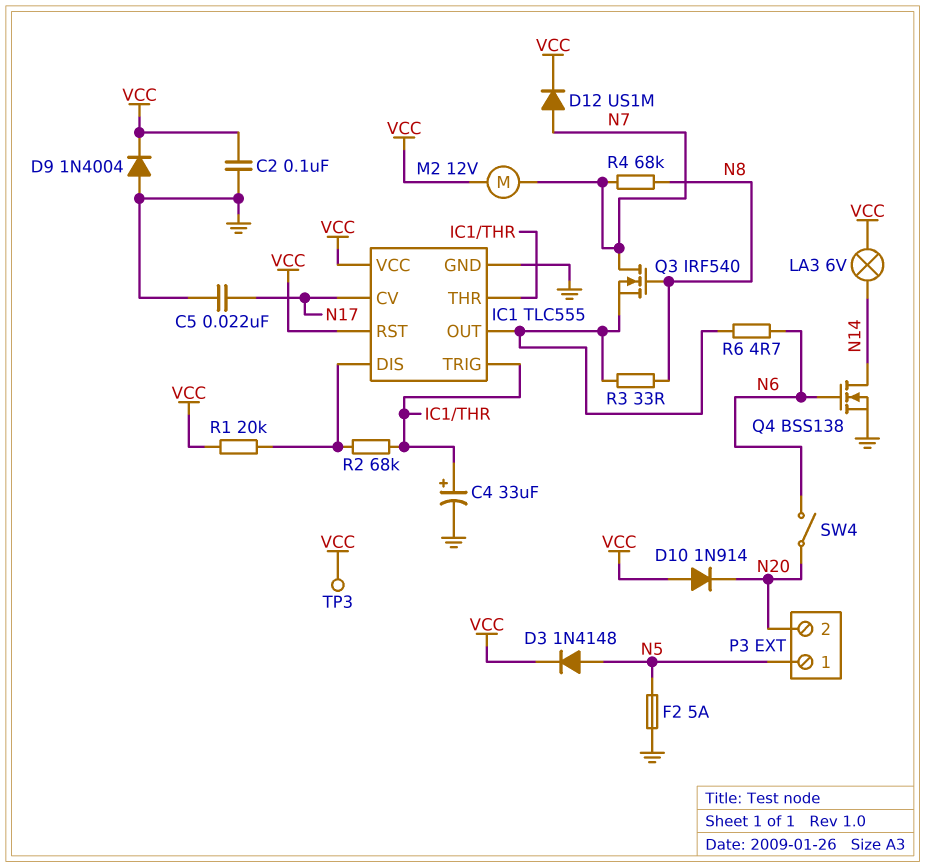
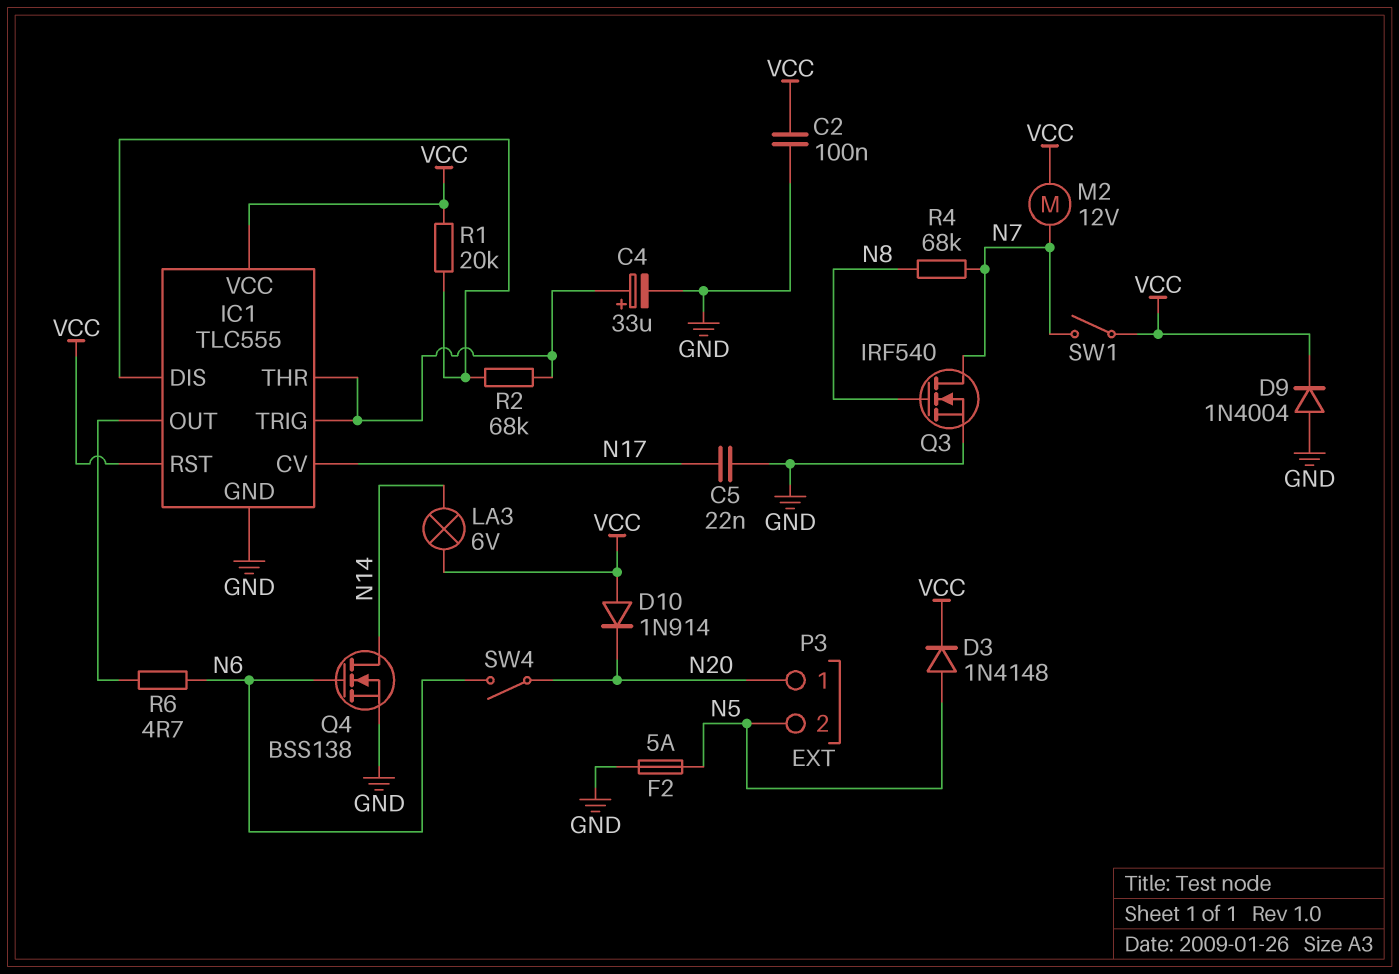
D12: diode US1M (A N7, K VCC) -> none
P3 pin 1: N5 -> N20
P3 pin 2: N20 -> N5
Q3: NMOS IRF540 (G N8, D N7, S IC1/OUT) -> NMOS IRF540 (G N8, D N7, S GND)
R3: 33 (IC1/OUT, N8) -> none
SW1: none -> switch (N7, VCC)
TP3: test point (VCC) -> none

